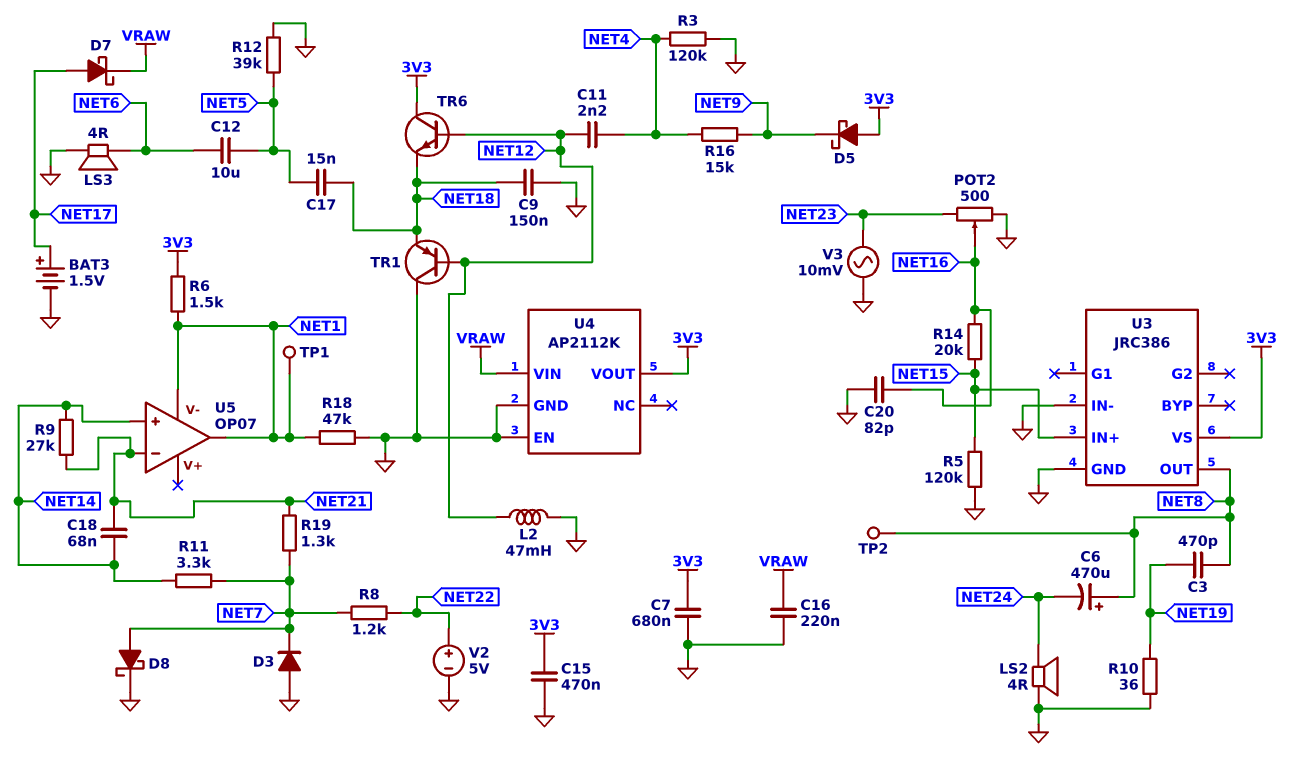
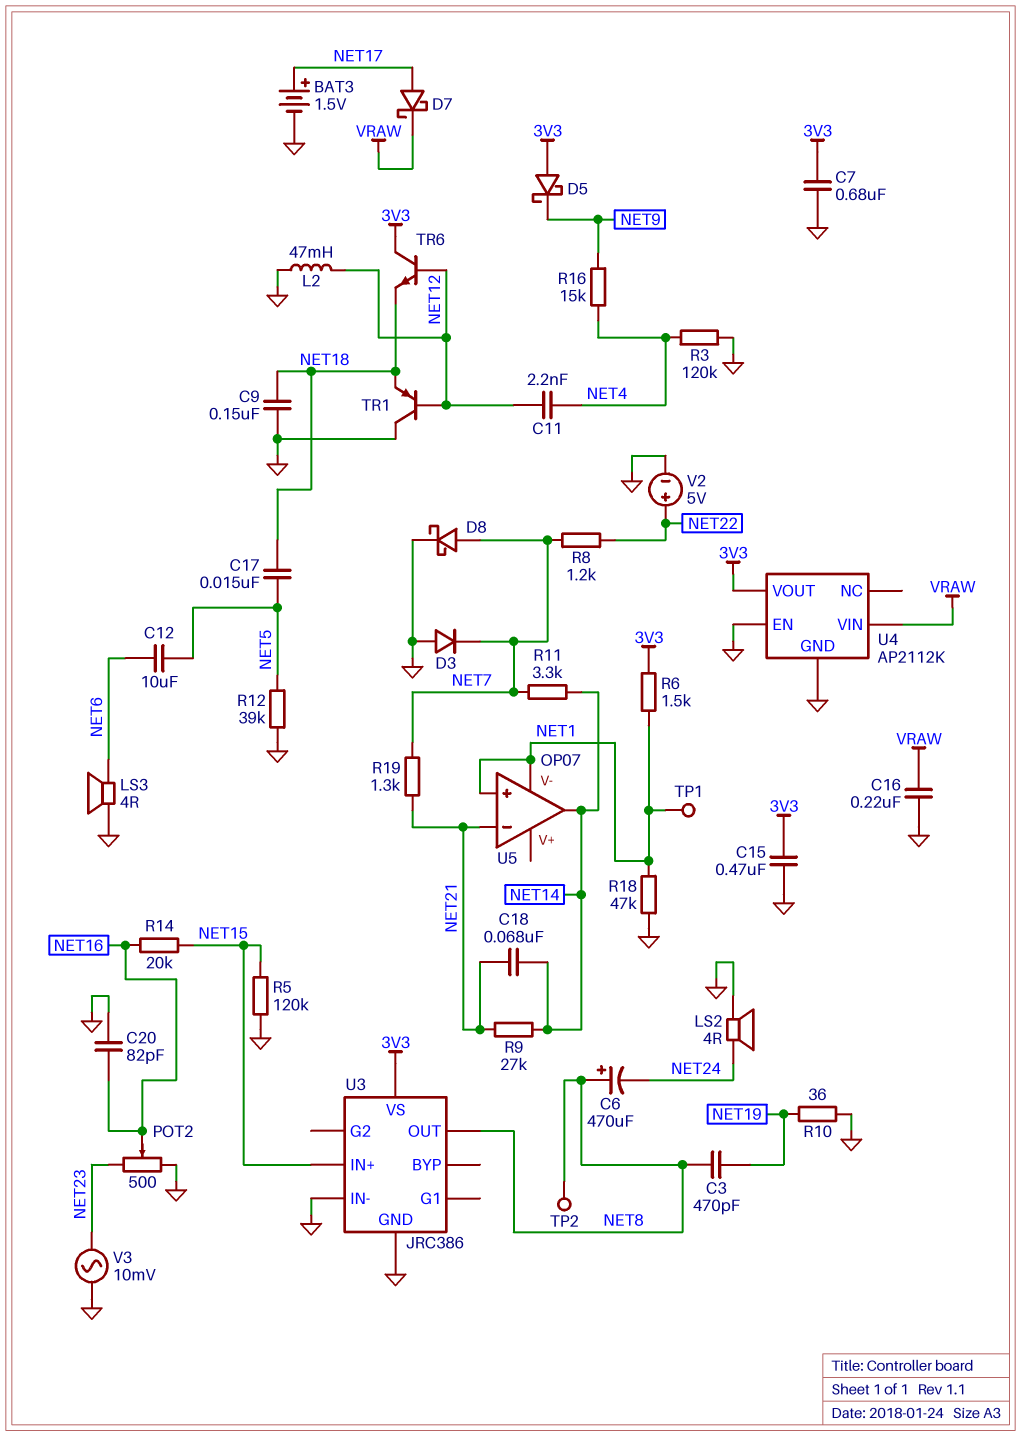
U5 pin in+: NET14 -> NET1
U5 pin out: NET1 -> NET14

